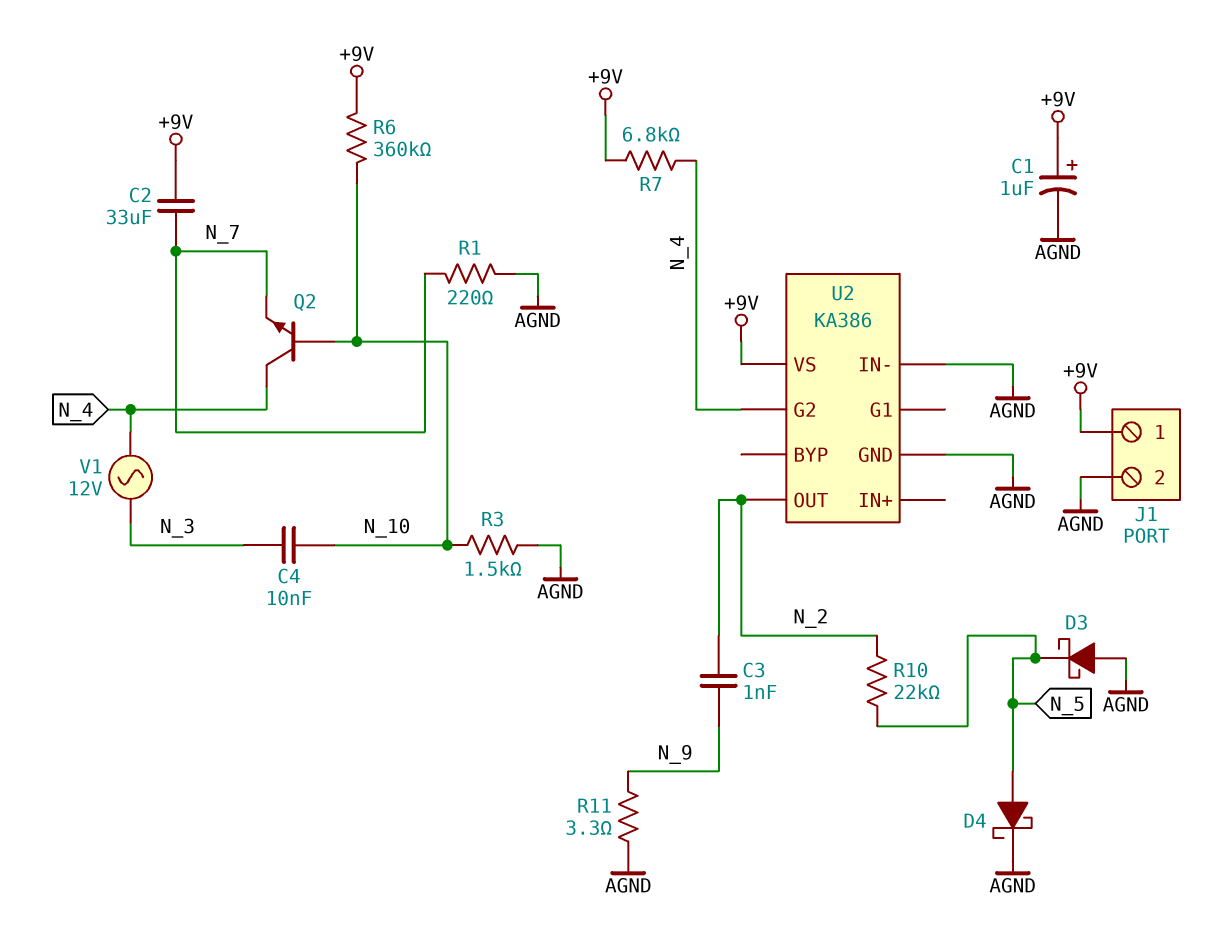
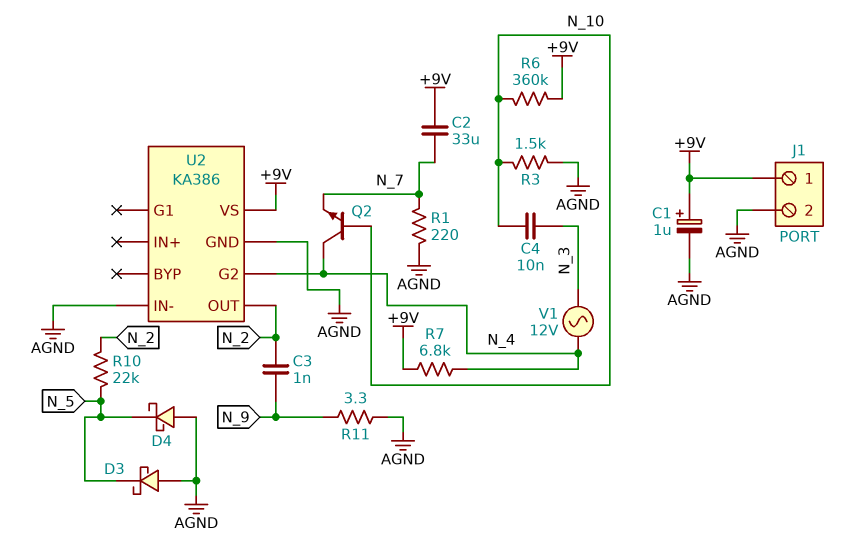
D4: schottky (A N_5, K AGND) -> schottky (A AGND, K N_5)

